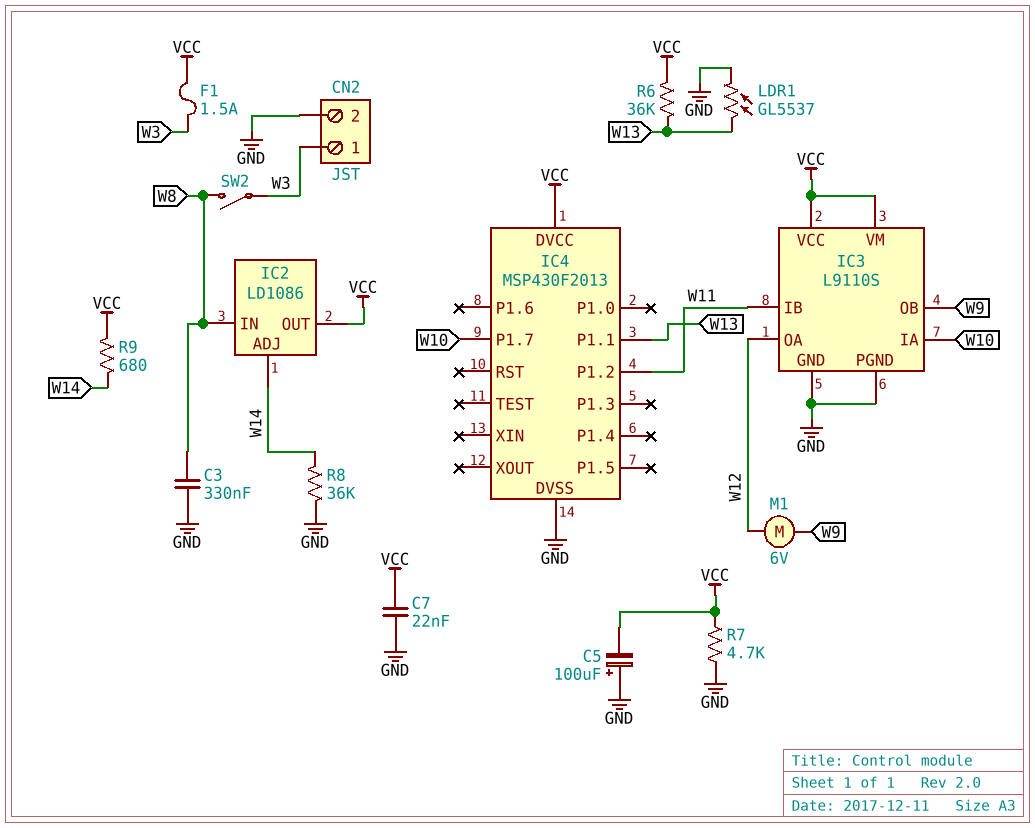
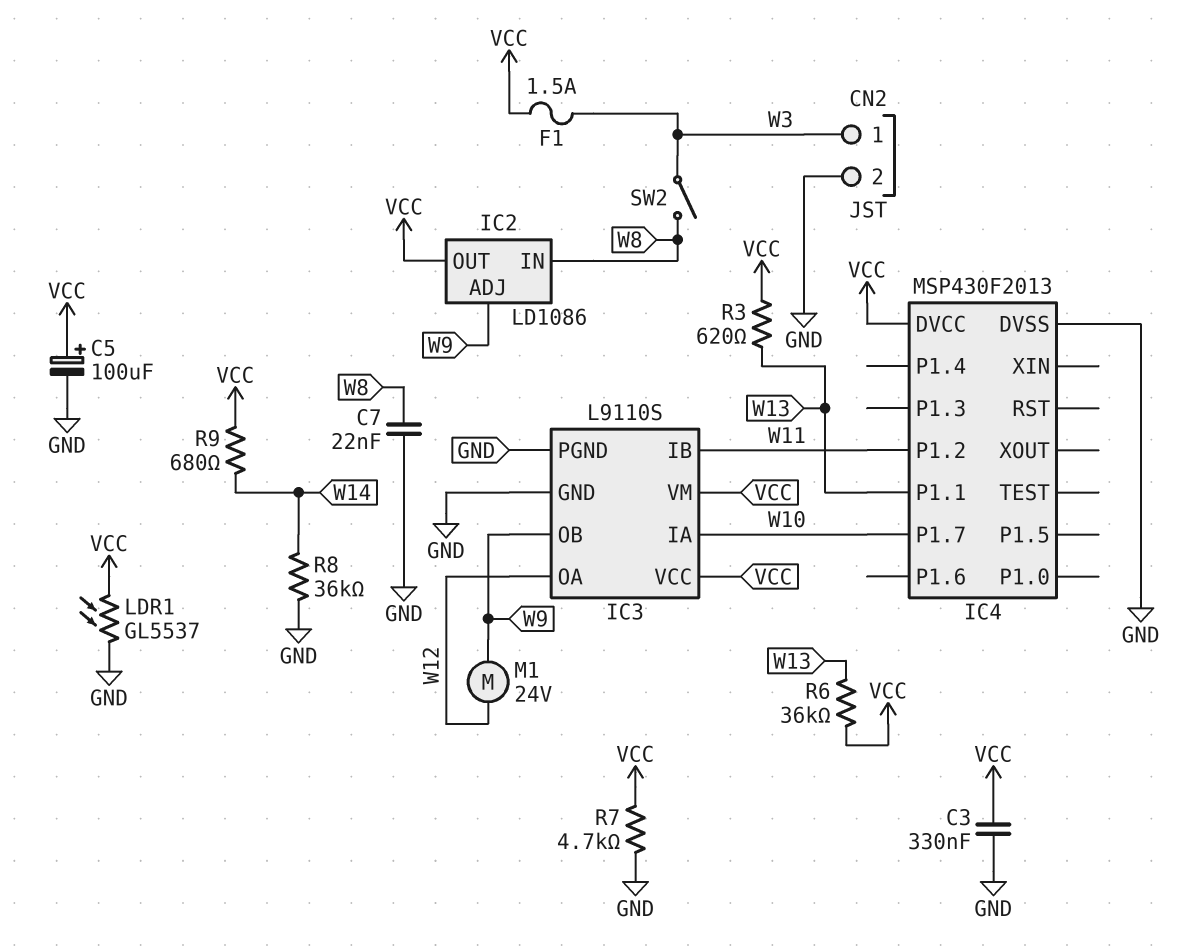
C3: 330nF (GND, W8) -> 330nF (GND, VCC)
C5: 100uF (plus GND, minus VCC) -> 100uF (plus VCC, minus GND)
C7: 22nF (GND, VCC) -> 22nF (GND, W8)
IC2 pin ADJ: W14 -> W9
LDR1: GL5537 (GND, W13) -> GL5537 (GND, VCC)
M1: motor 6V (W9, W12) -> motor 24V (W9, W12)
R3: none -> 620 (VCC, W13)

